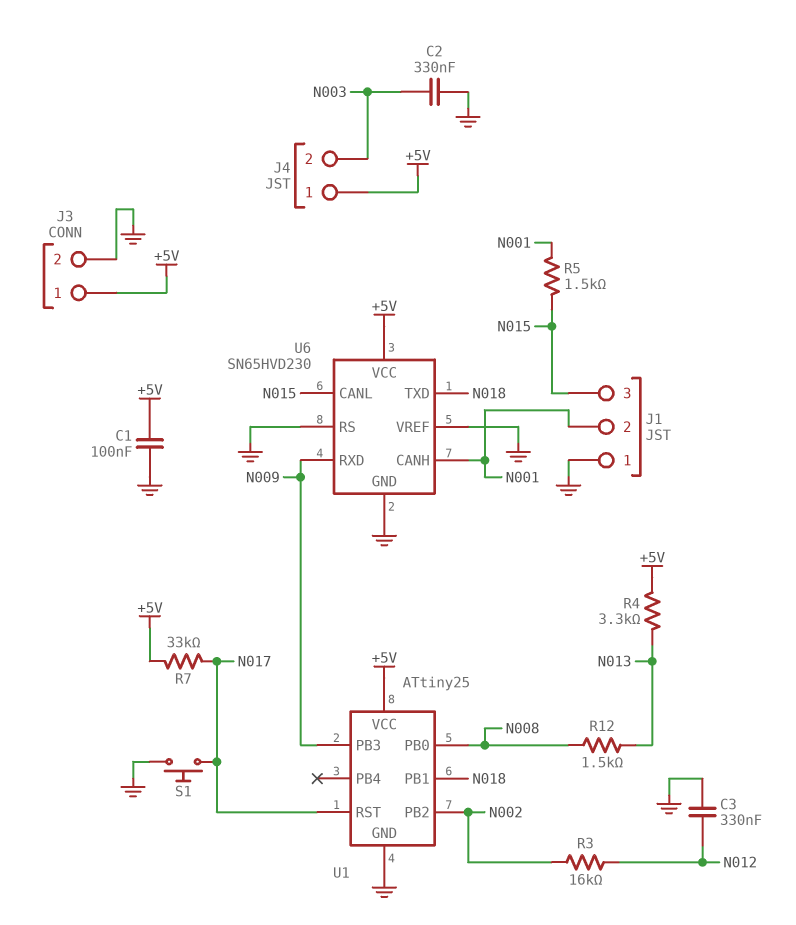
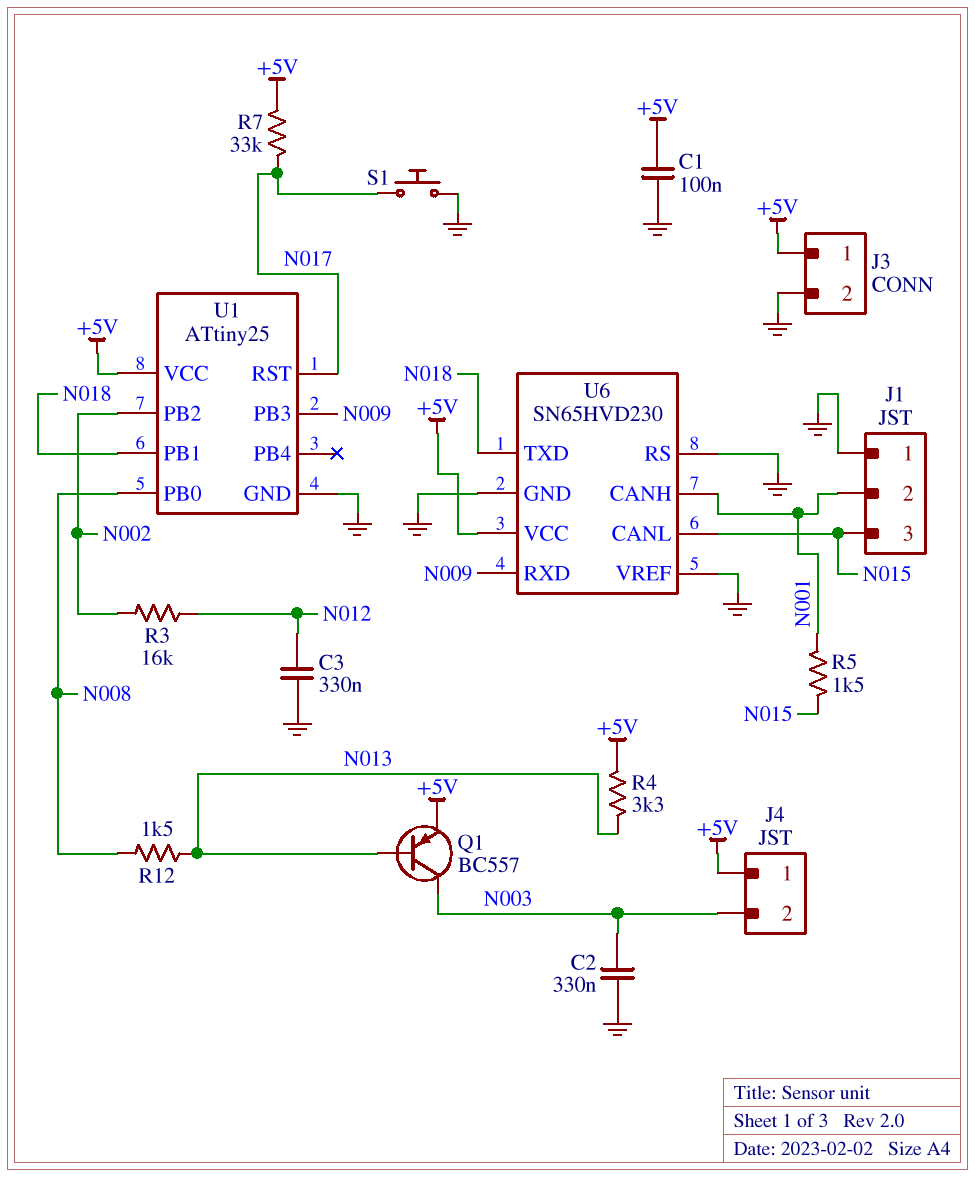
Q1: none -> PNP BC557 (B N013, C N003, E +5V)

